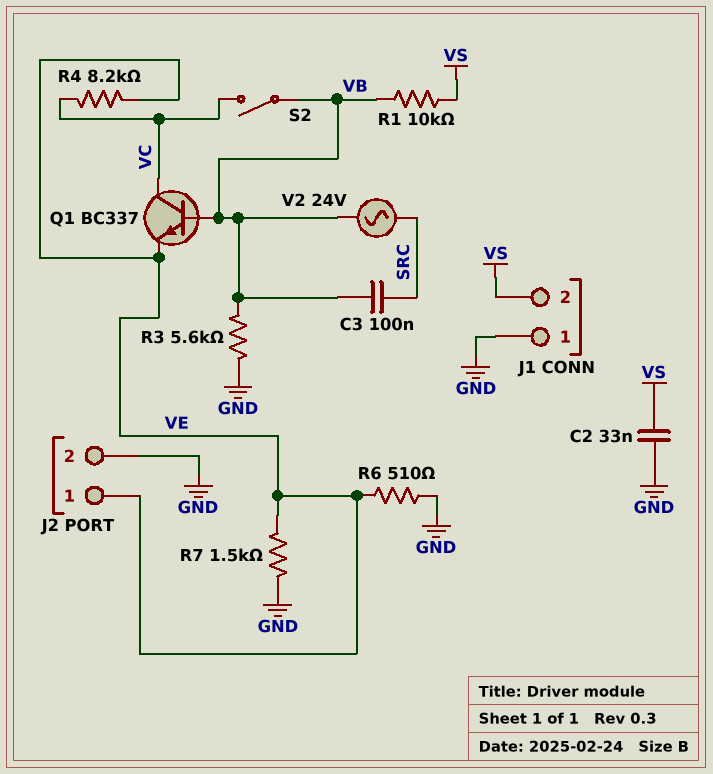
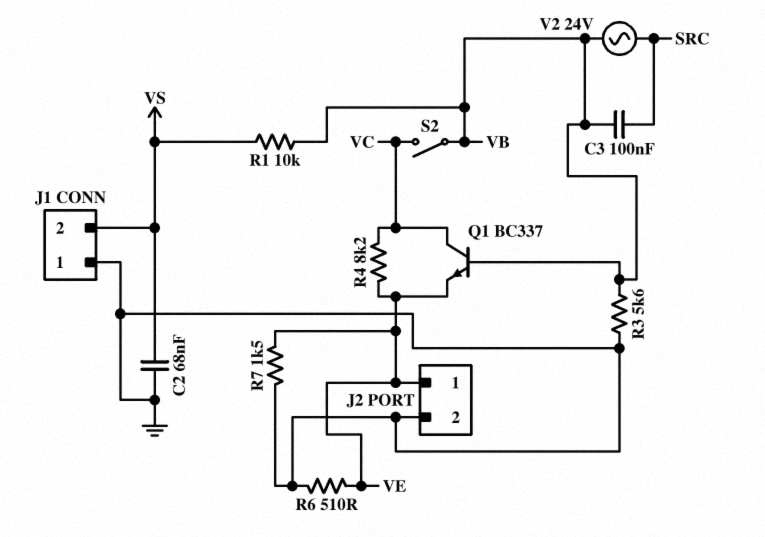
C2: 33nF (GND, VS) -> 68nF (GND, VS)

